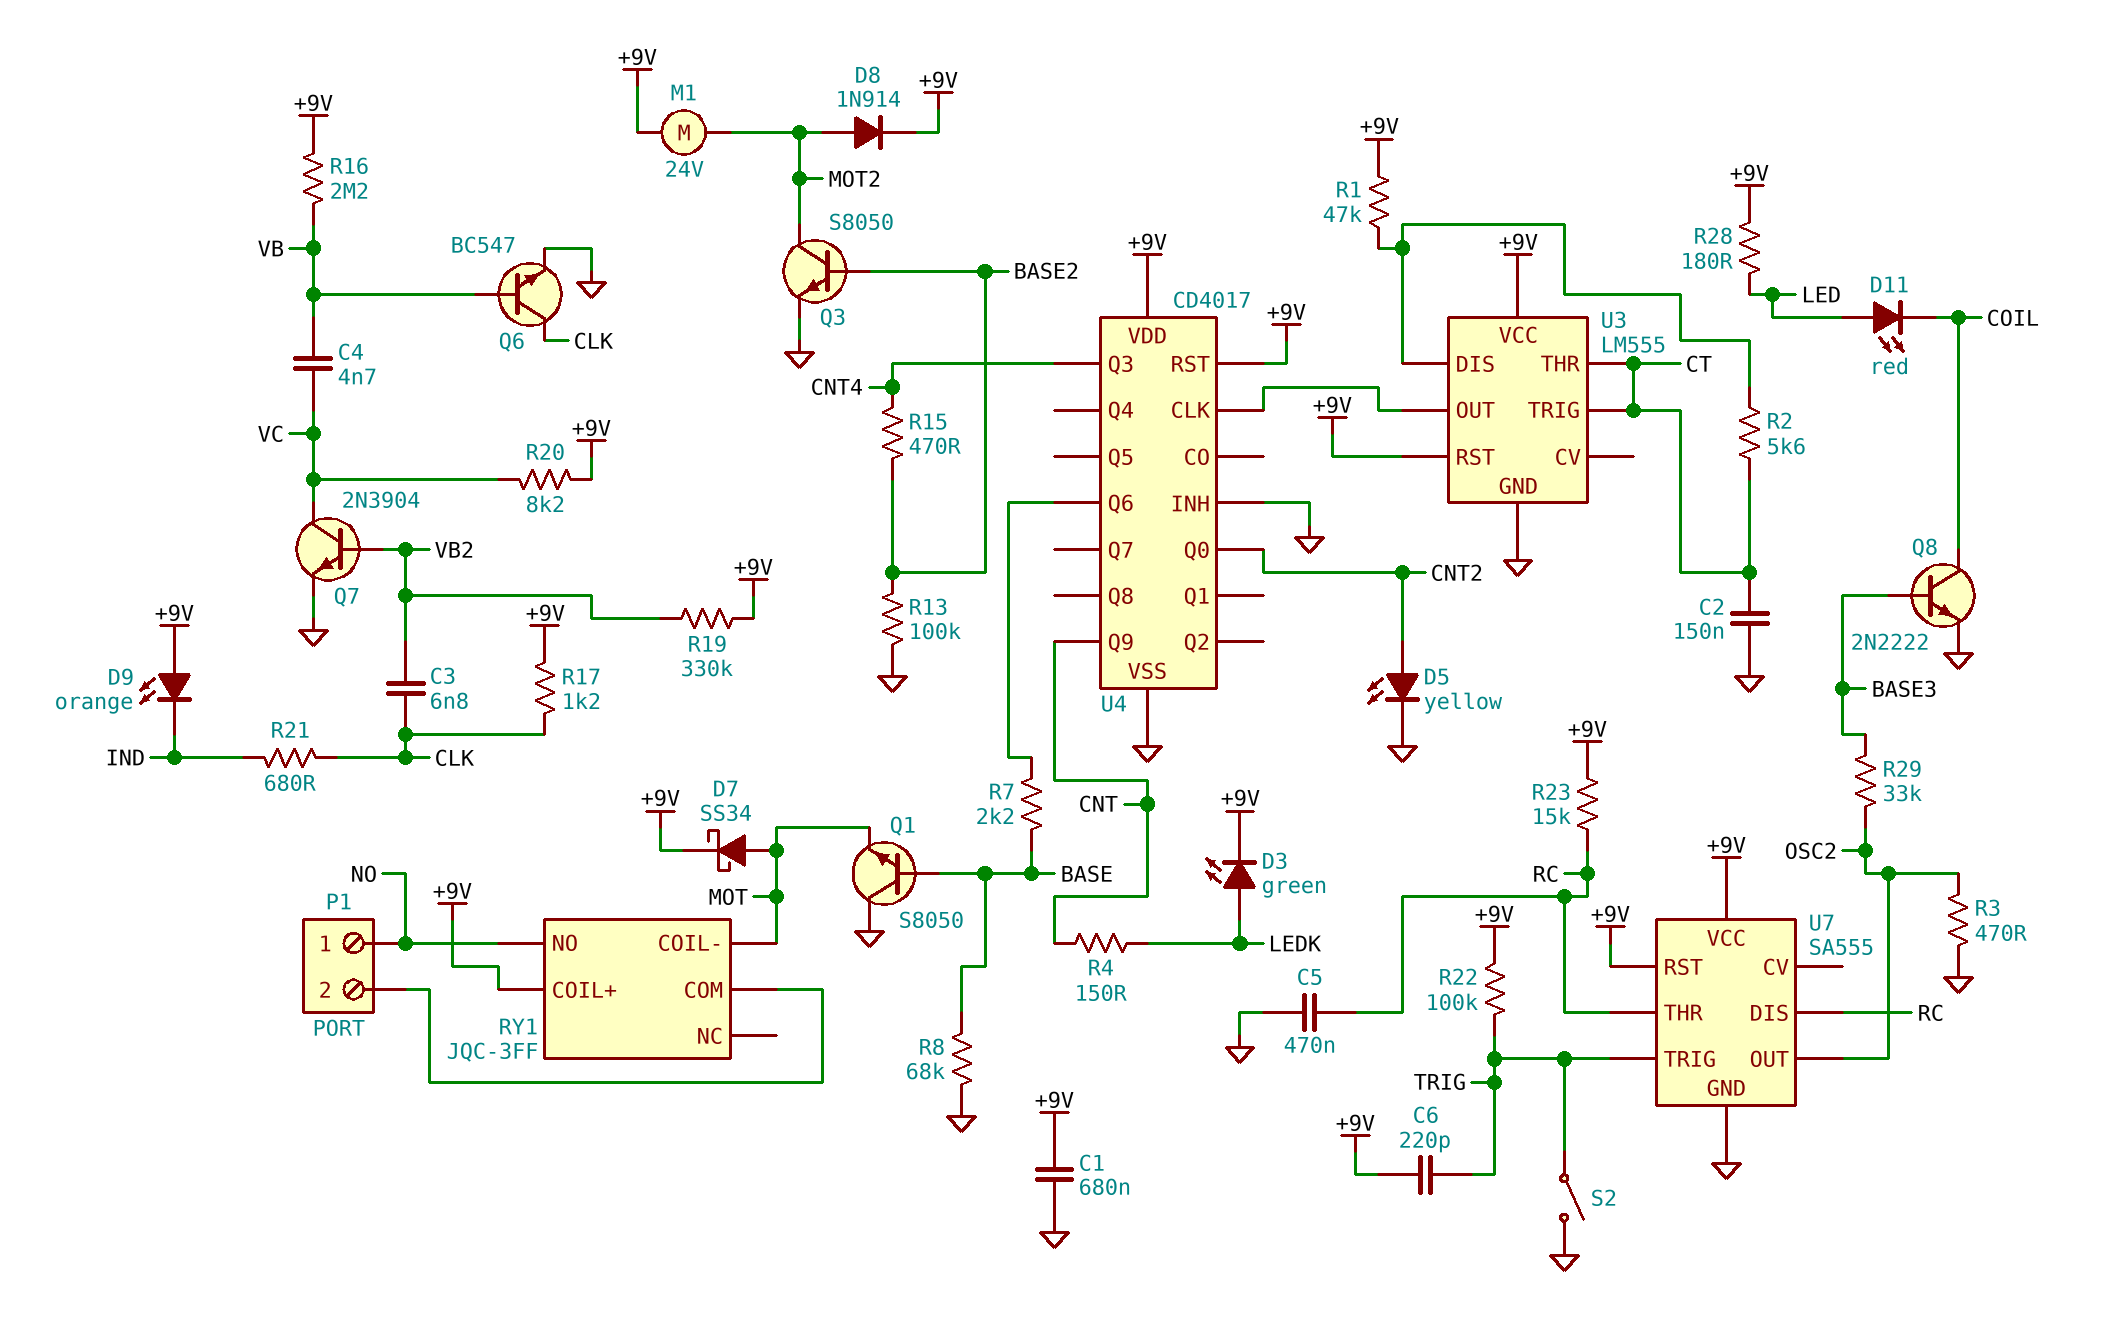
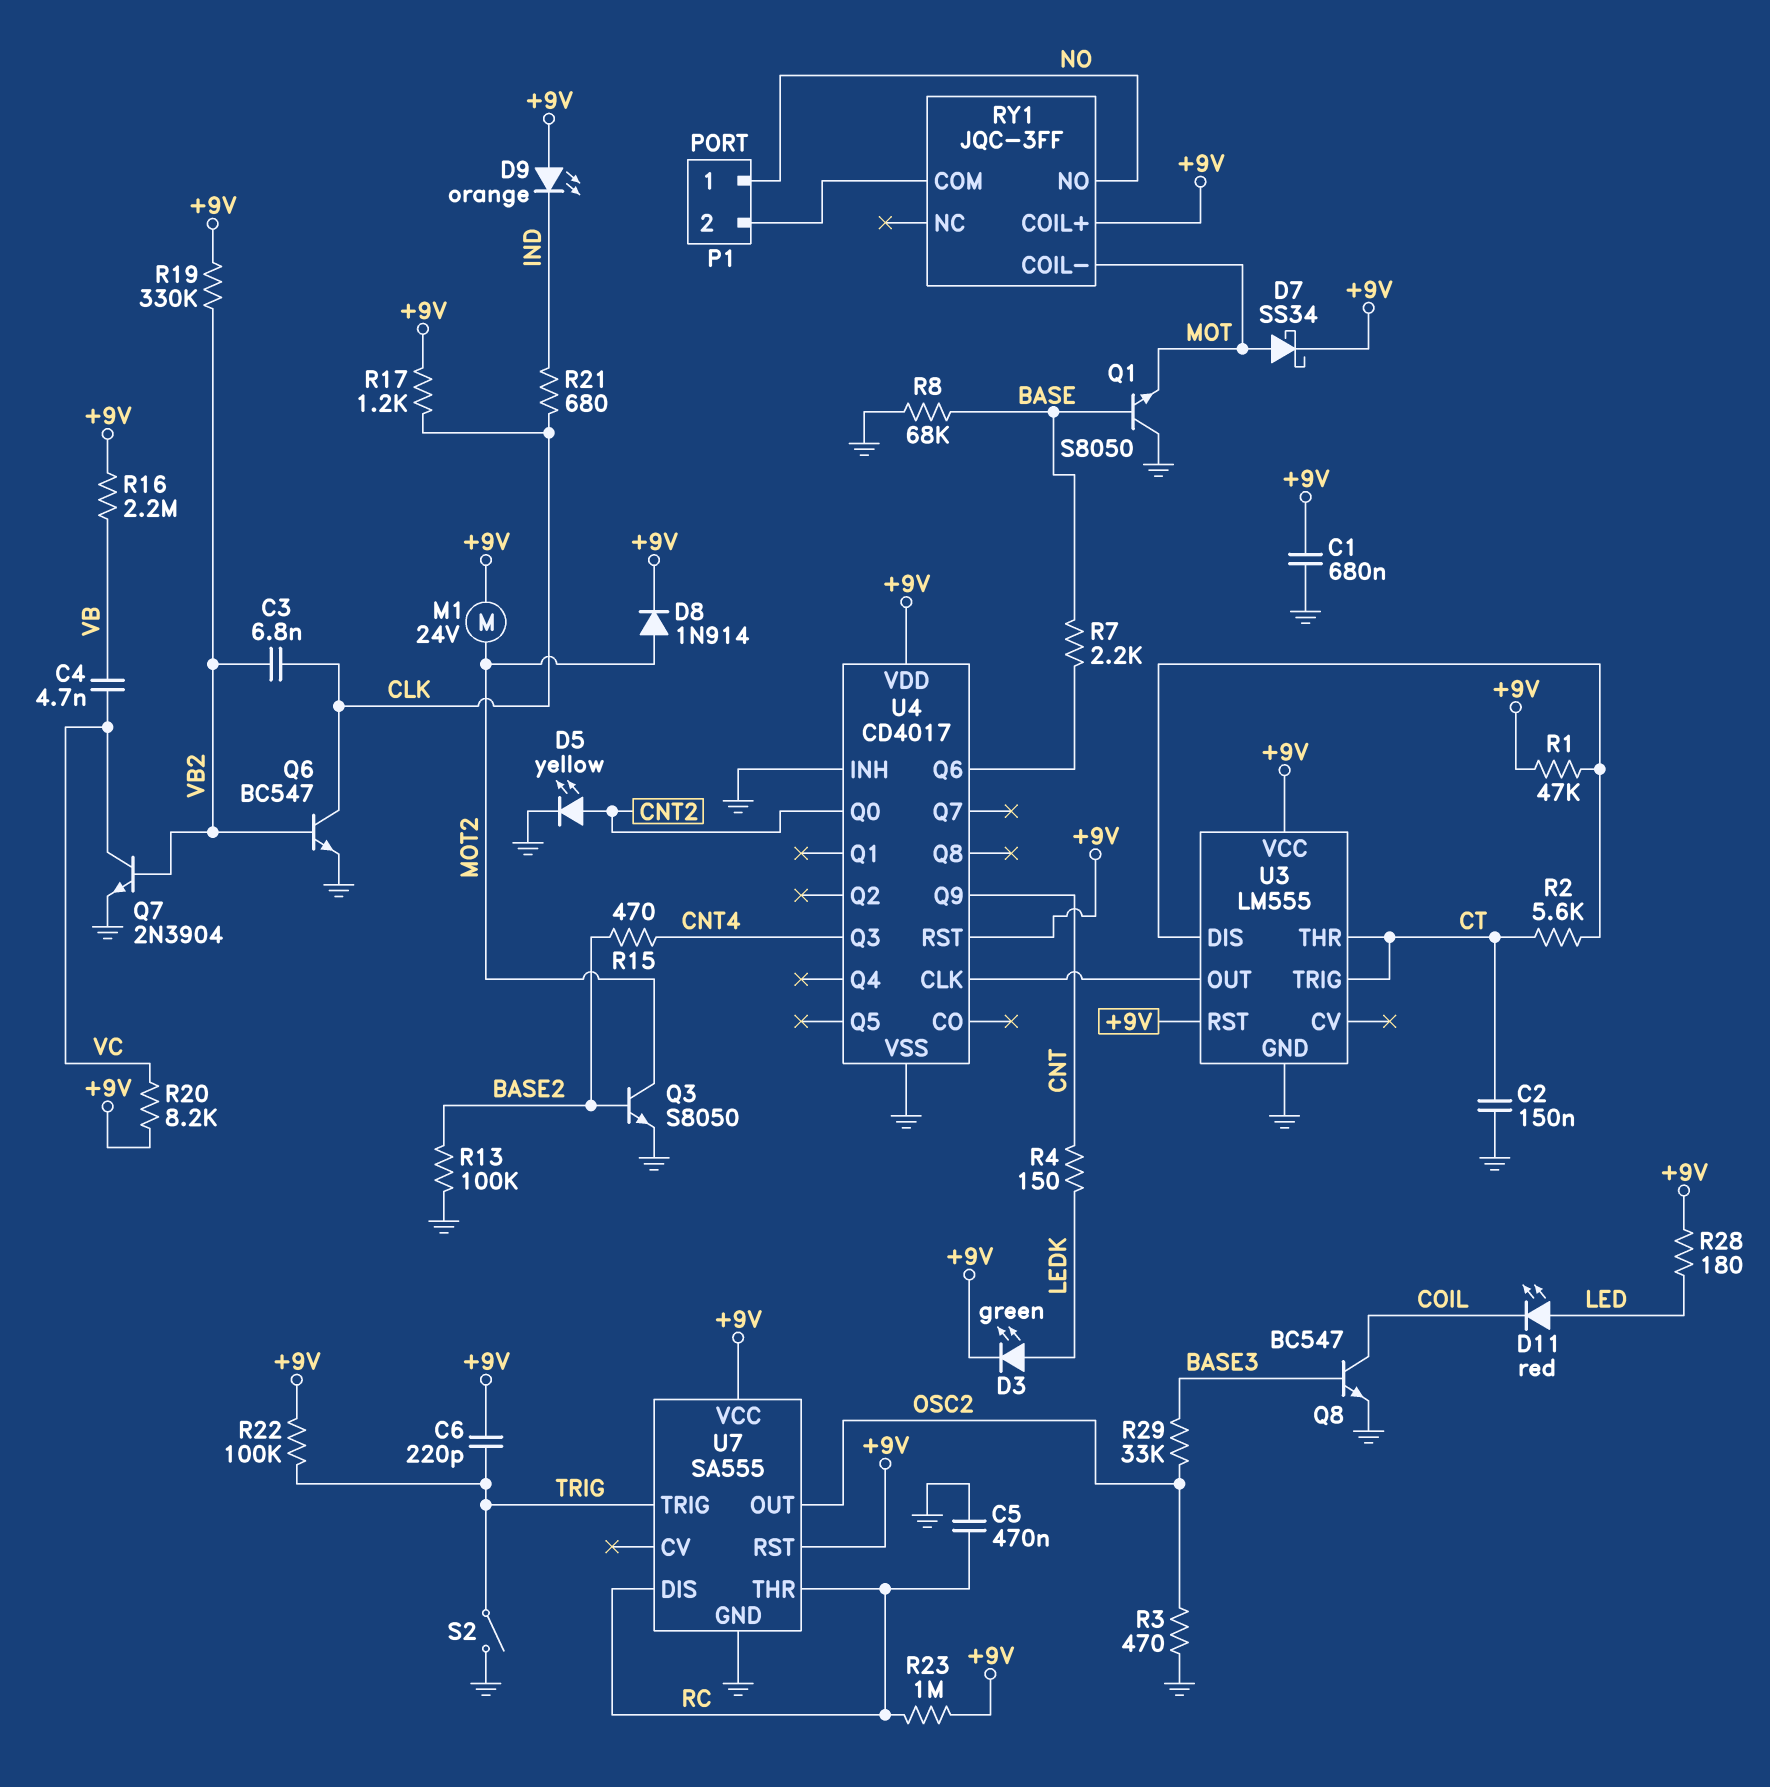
Q6: NPN BC547 (B VB, C CLK, E GND) -> NPN BC547 (B VB2, C CLK, E GND)
Q8: NPN 2N2222 (B BASE3, C COIL, E GND) -> NPN BC547 (B BASE3, C COIL, E GND)
R23: 15k (+9V, RC) -> 1M (+9V, RC)

